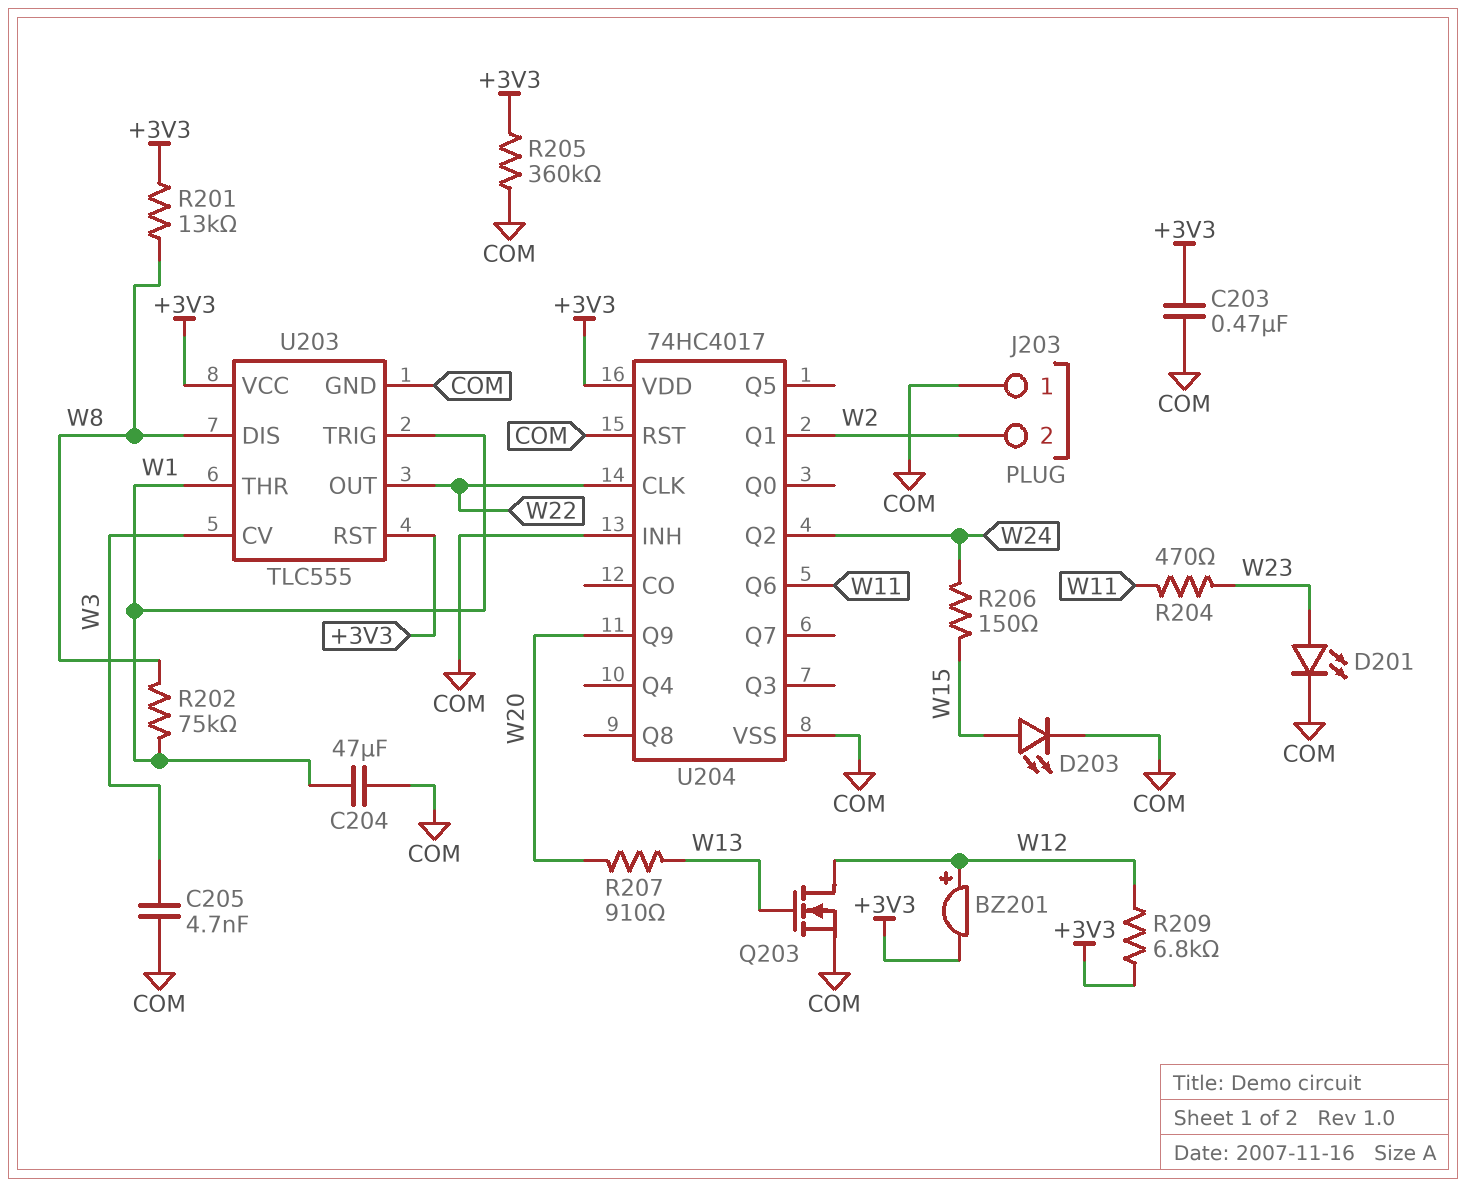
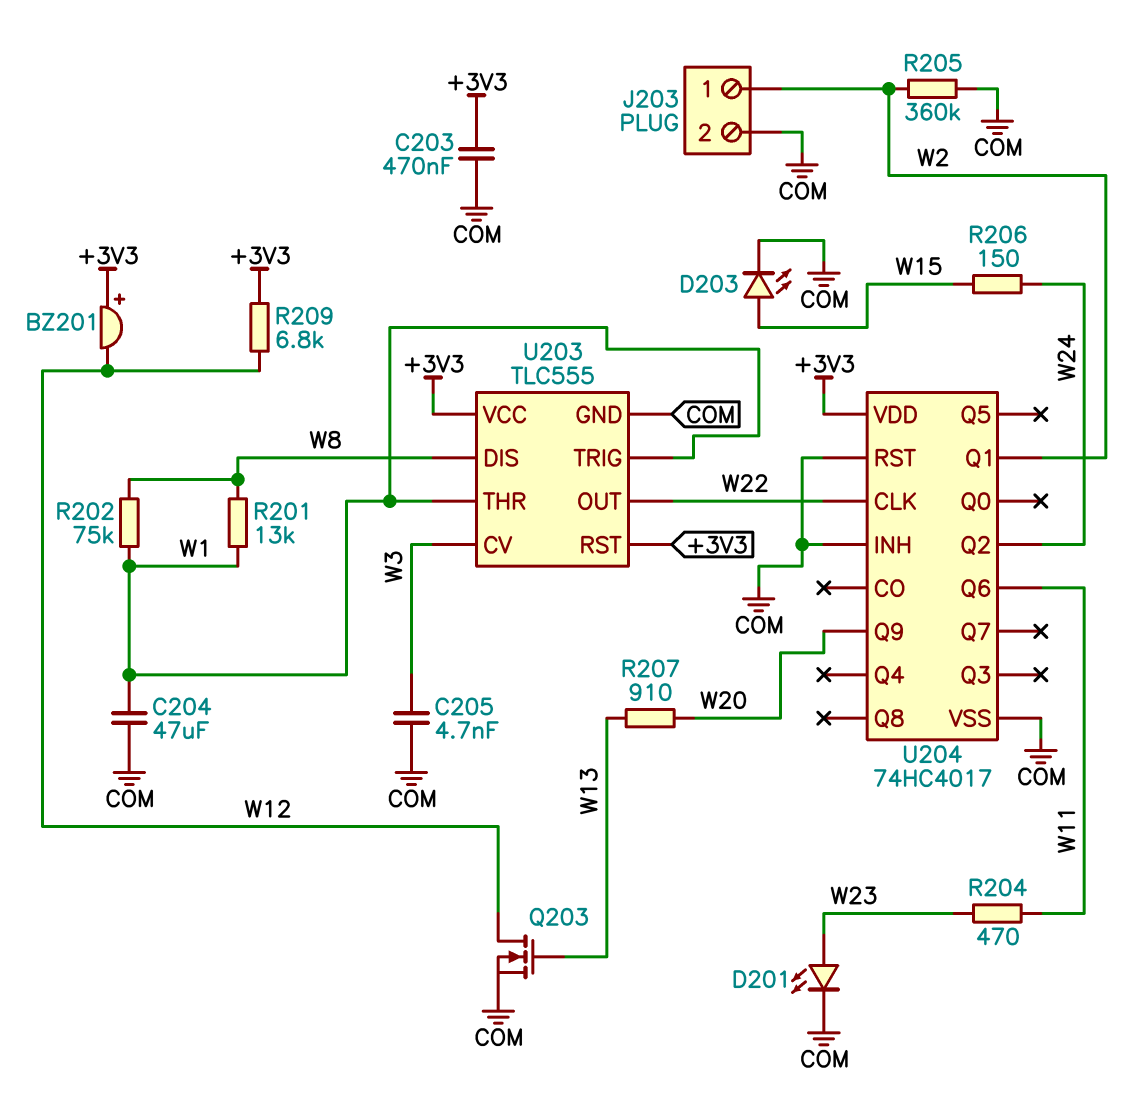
BZ201: buzzer (plus W12, minus +3V3) -> buzzer (plus +3V3, minus W12)
J203 pin 1: COM -> W2
J203 pin 2: W2 -> COM
R201: 13k (+3V3, W8) -> 13k (W1, W8)
R205: 360k (+3V3, COM) -> 360k (COM, W2)

